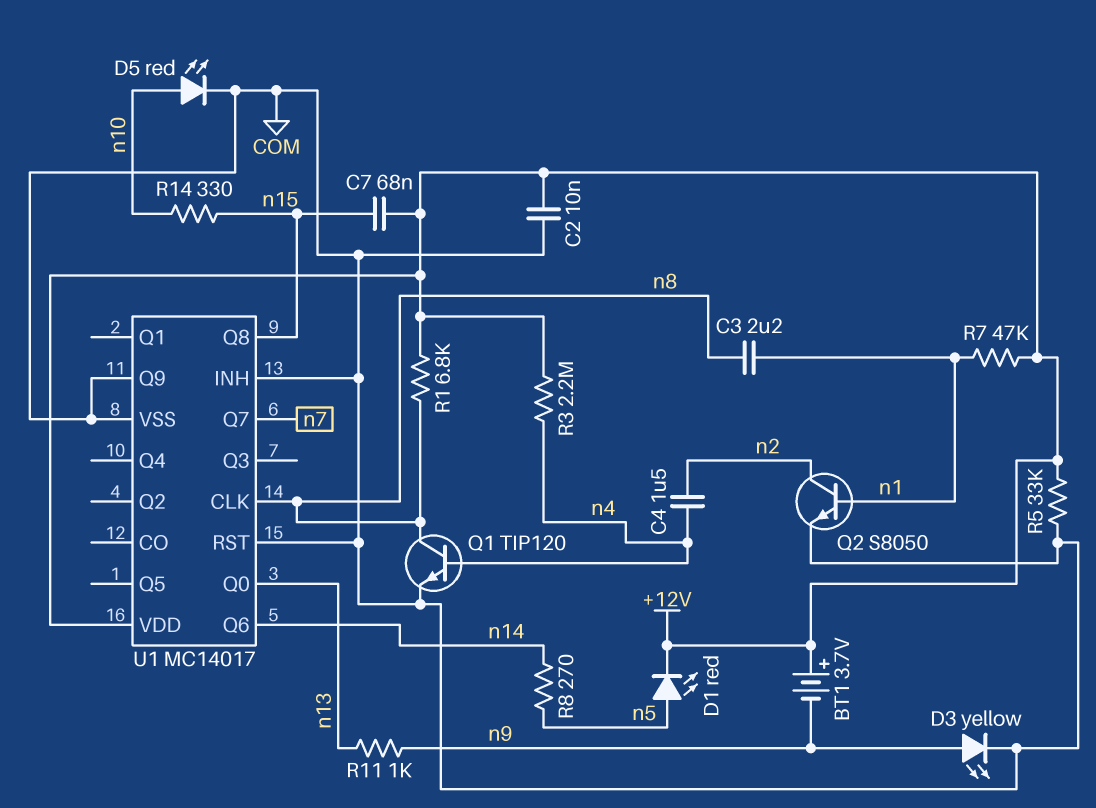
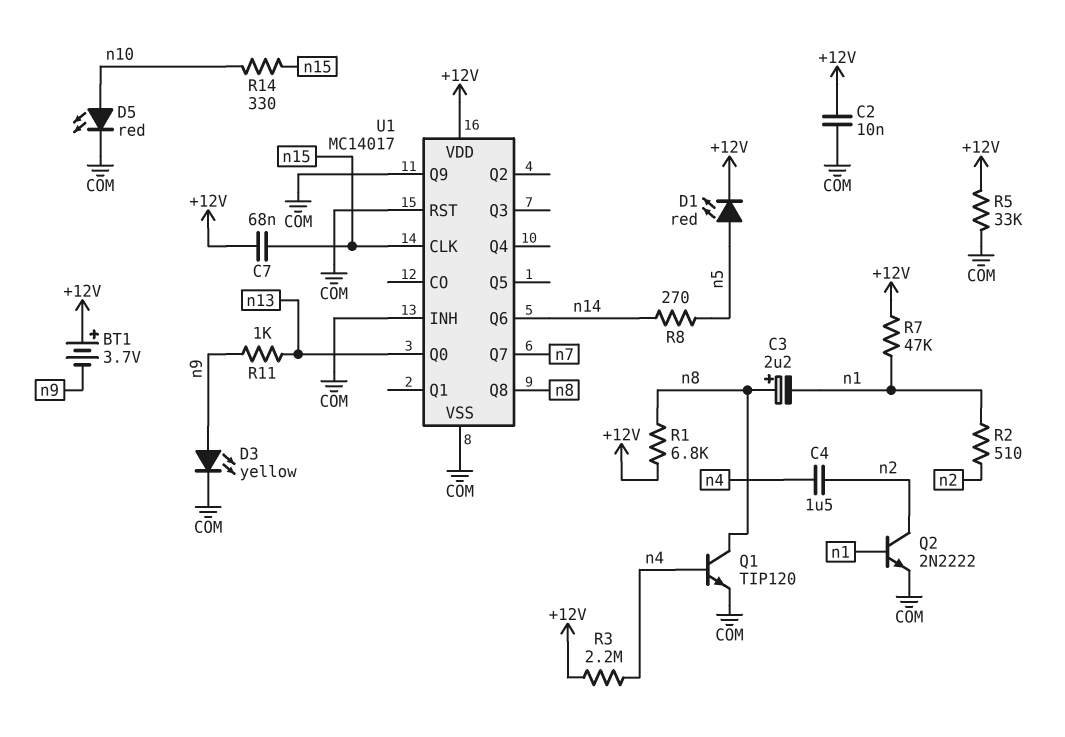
C3: 2.2uF (n1, n8) -> 2.2uF (plus n8, minus n1)
Q2: NPN S8050 (B n1, C n2, E COM) -> NPN 2N2222 (B n1, C n2, E COM)
R2: none -> 510 (n1, n2)
U1 pin CLK: n8 -> n15
U1 pin Q8: n15 -> n8

